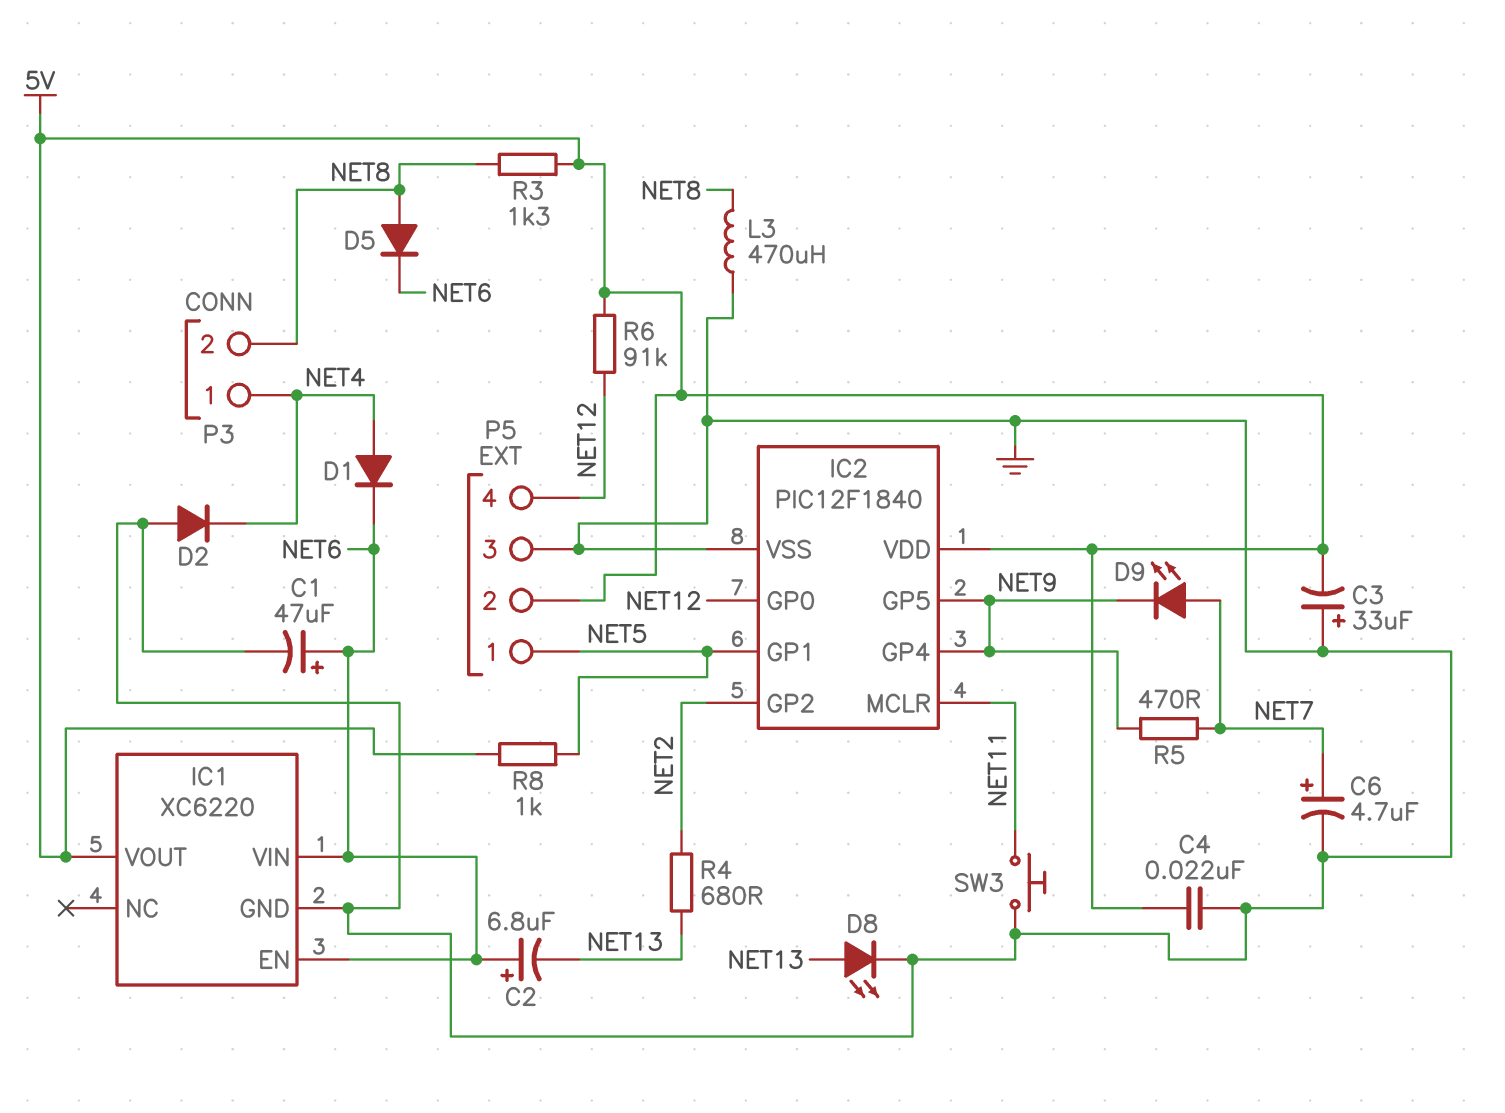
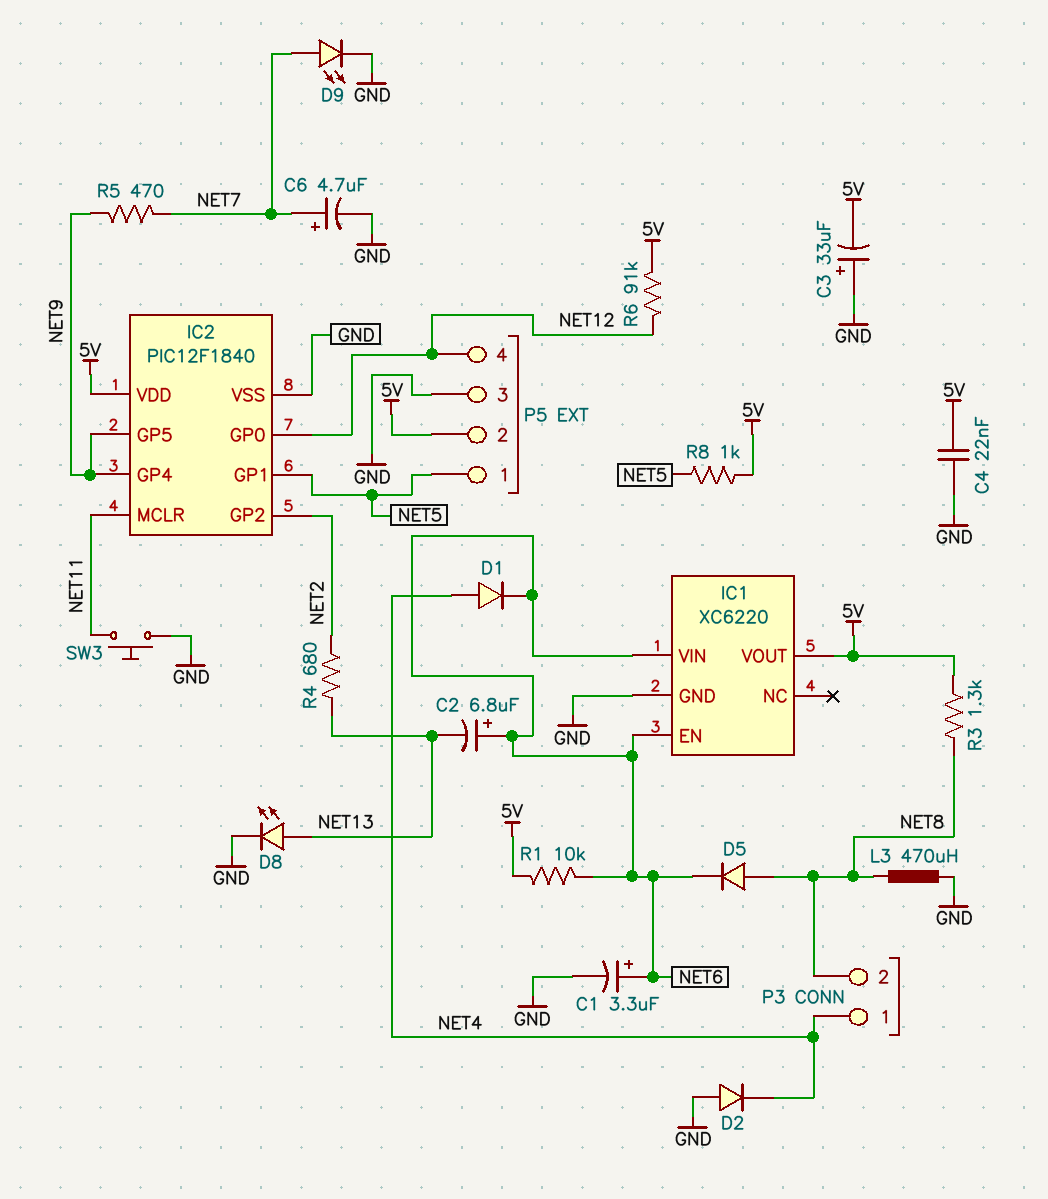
C1: 47uF (plus NET6, minus GND) -> 3.3uF (plus NET6, minus GND)
D9: LED (A NET7, K NET9) -> LED (A NET7, K GND)
R1: none -> 10k (5V, NET6)

